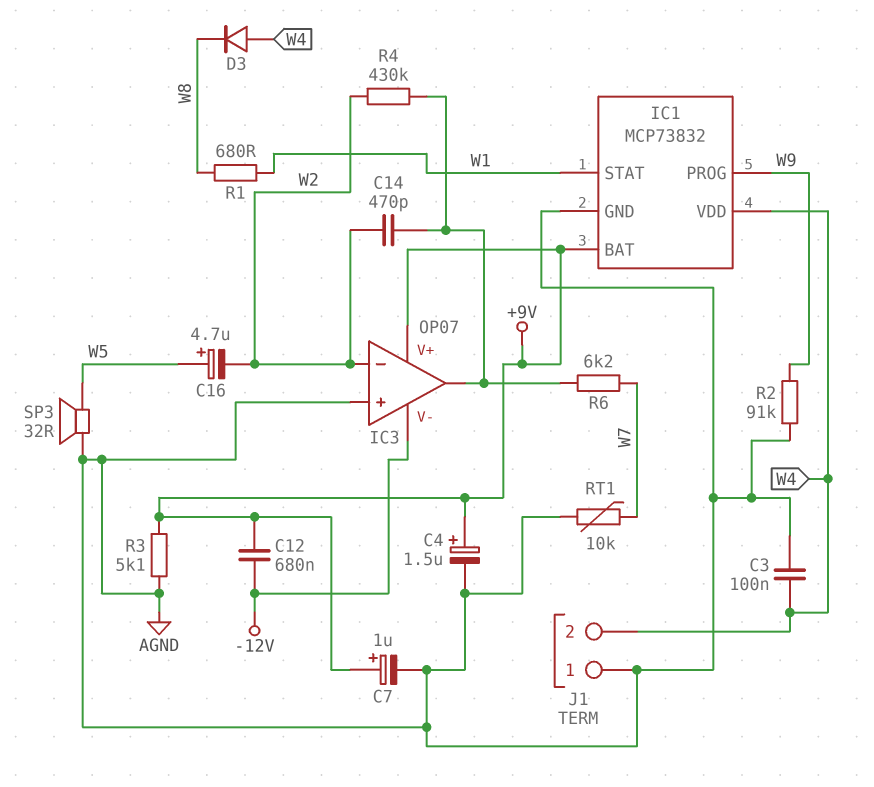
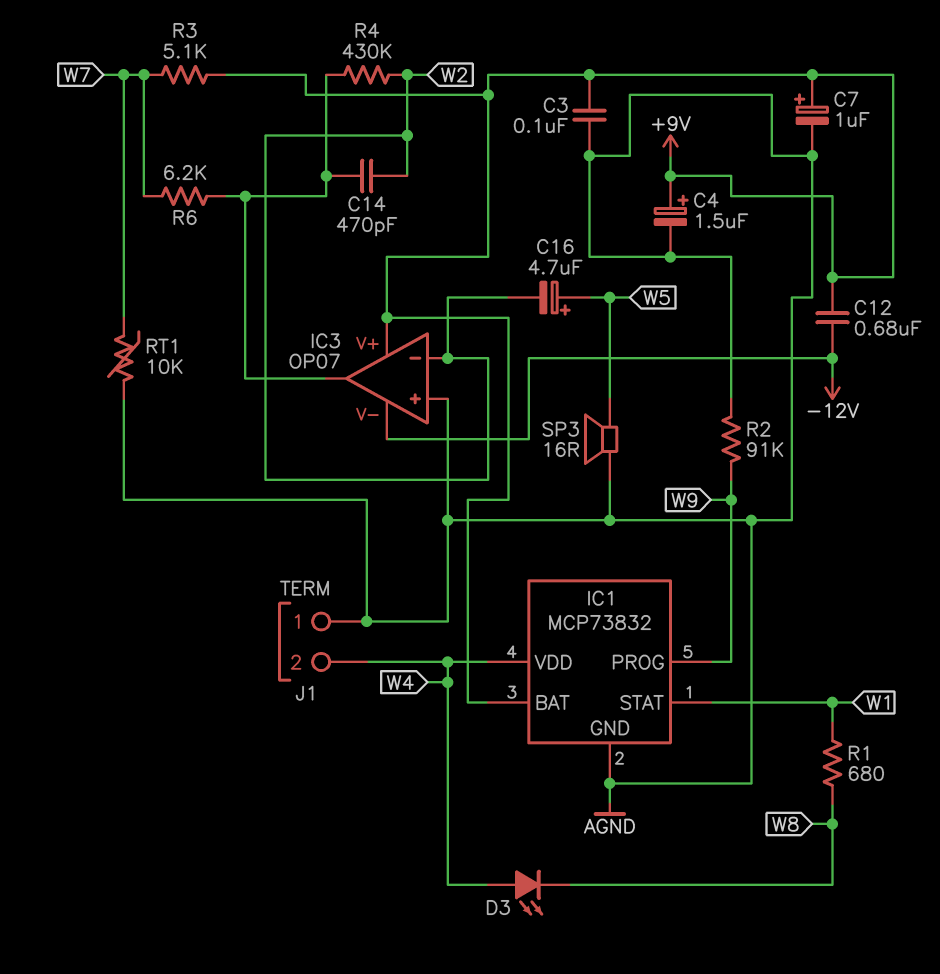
C3: 100nF (AGND, W4) -> 100nF (+9V, AGND)
D3: diode (A W4, K W8) -> LED (A W4, K W8)
R3: 5.1k (+9V, AGND) -> 5.1k (+9V, W7)
SP3: speaker 32R (AGND, W5) -> speaker 16R (AGND, W5)

